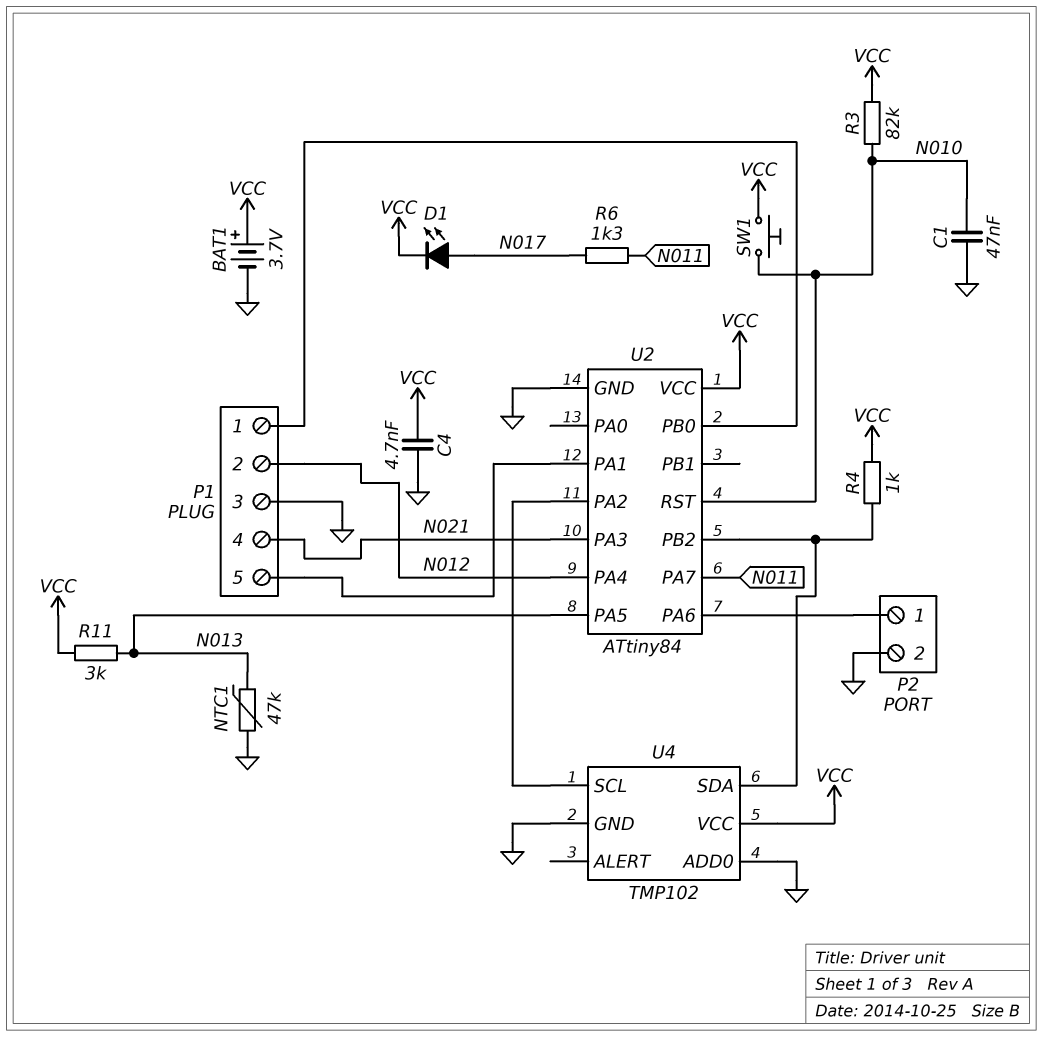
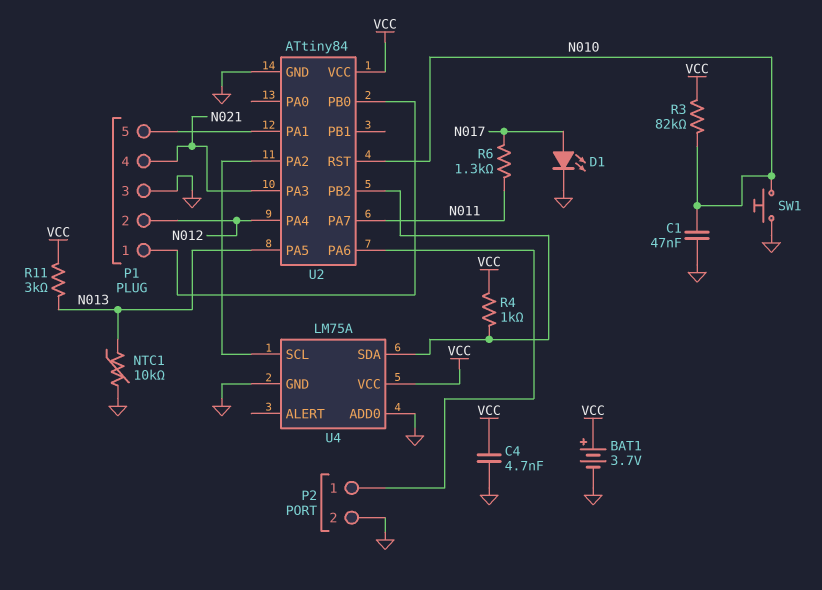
D1: LED (A N017, K VCC) -> LED (A N017, K GND)
NTC1: 47k (GND, N013) -> 10k (GND, N013)
SW1: button (N010, VCC) -> button (GND, N010)
U4: TMP102 -> LM75A

